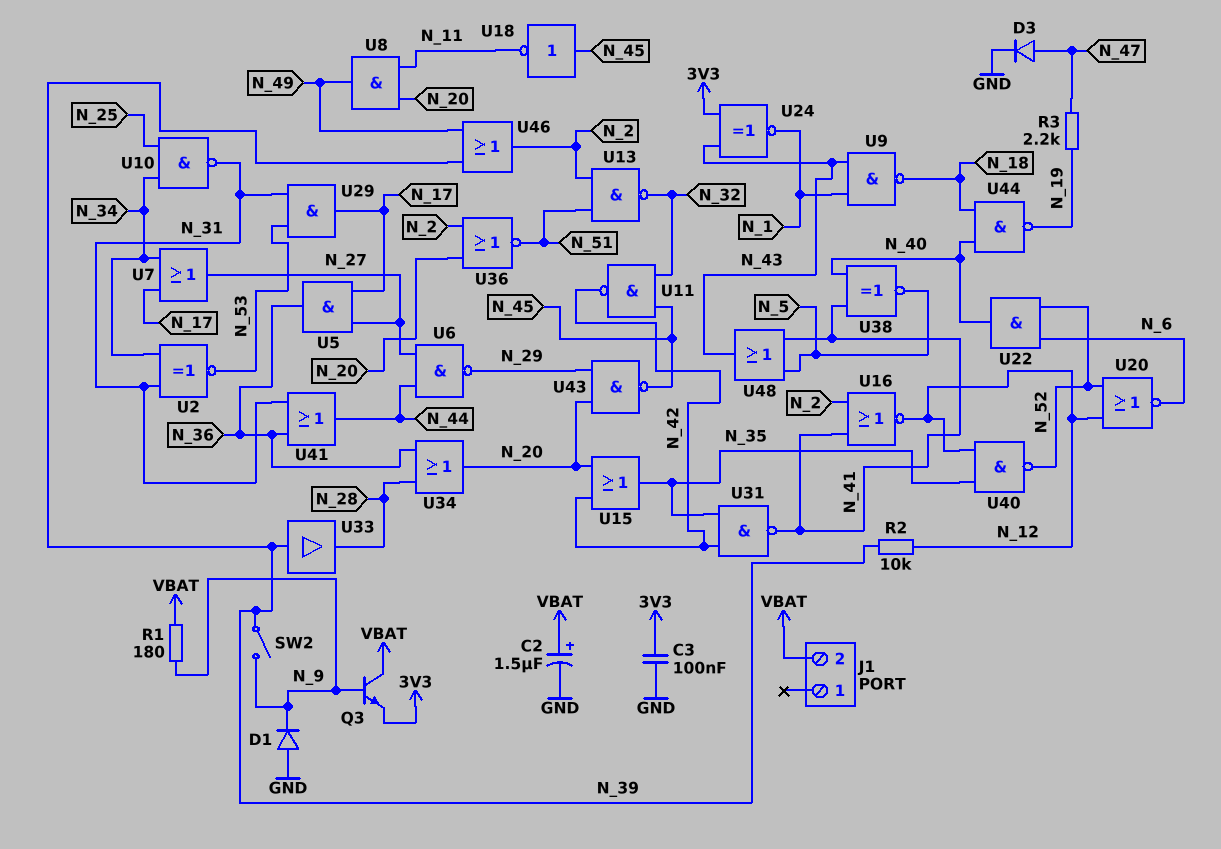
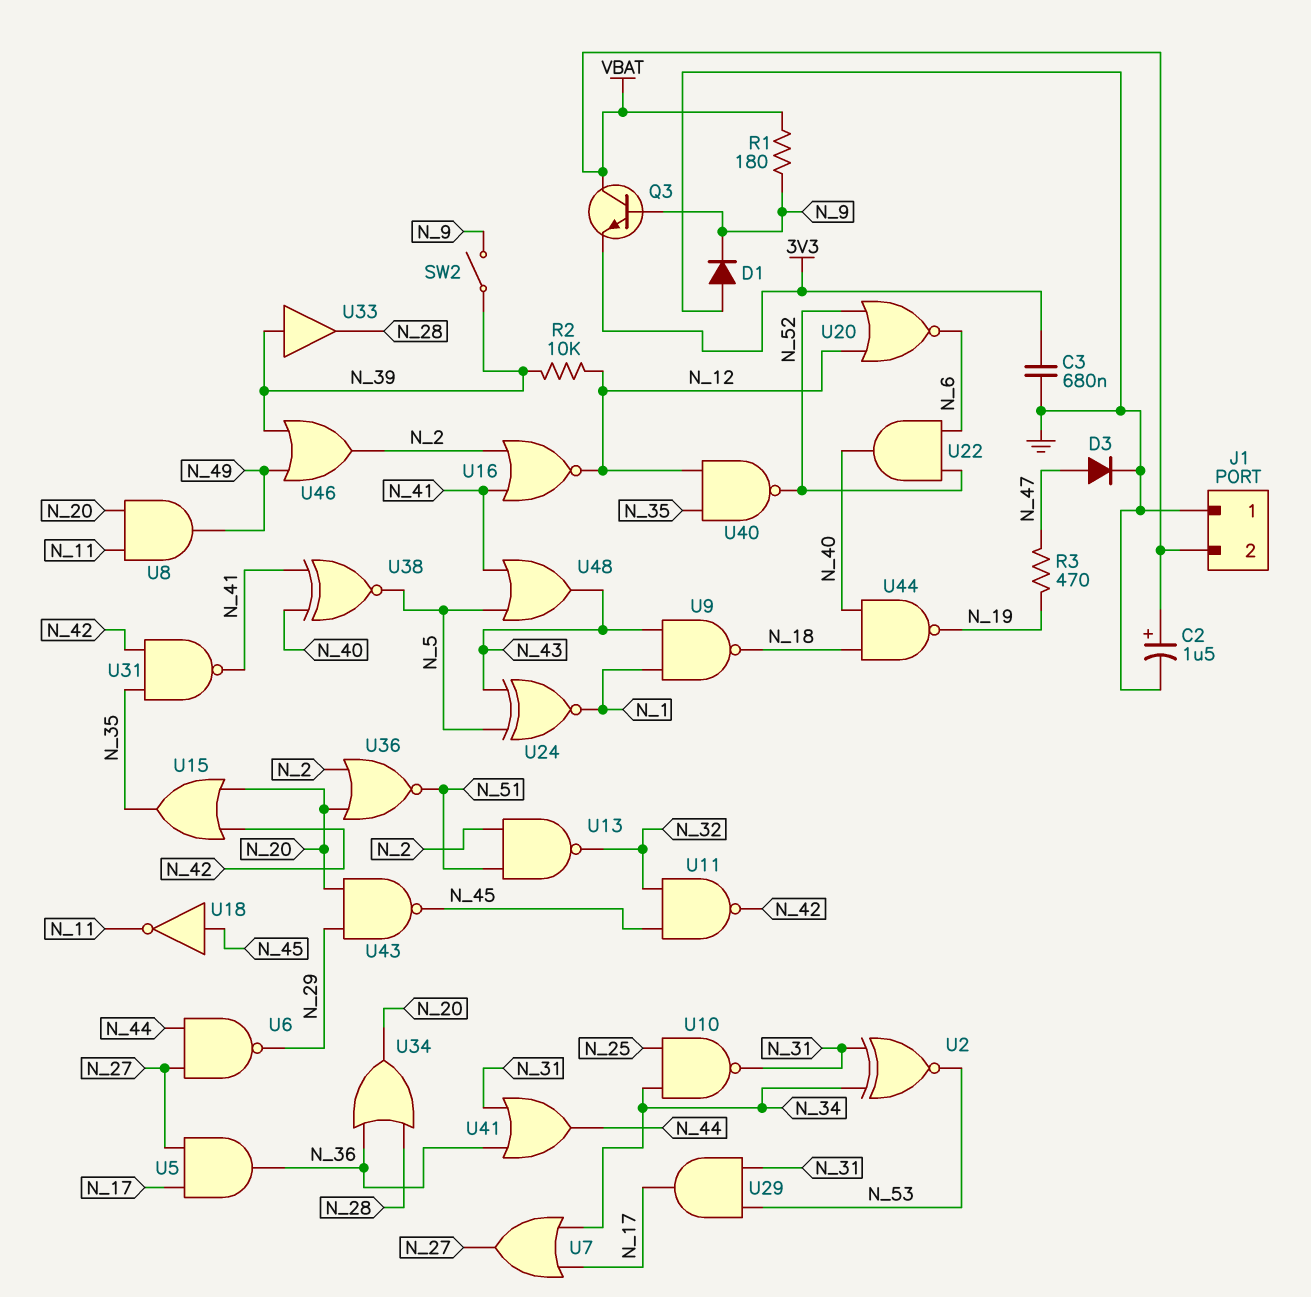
C3: 100nF (3V3, GND) -> 680nF (3V3, GND)
J1 pin 1: none -> GND
R3: 2.2k (N_19, N_47) -> 470 (N_19, N_47)
U24: XNOR (in 3V3, in N_43, out N_1) -> XNOR (in N_5, in N_43, out N_1)

